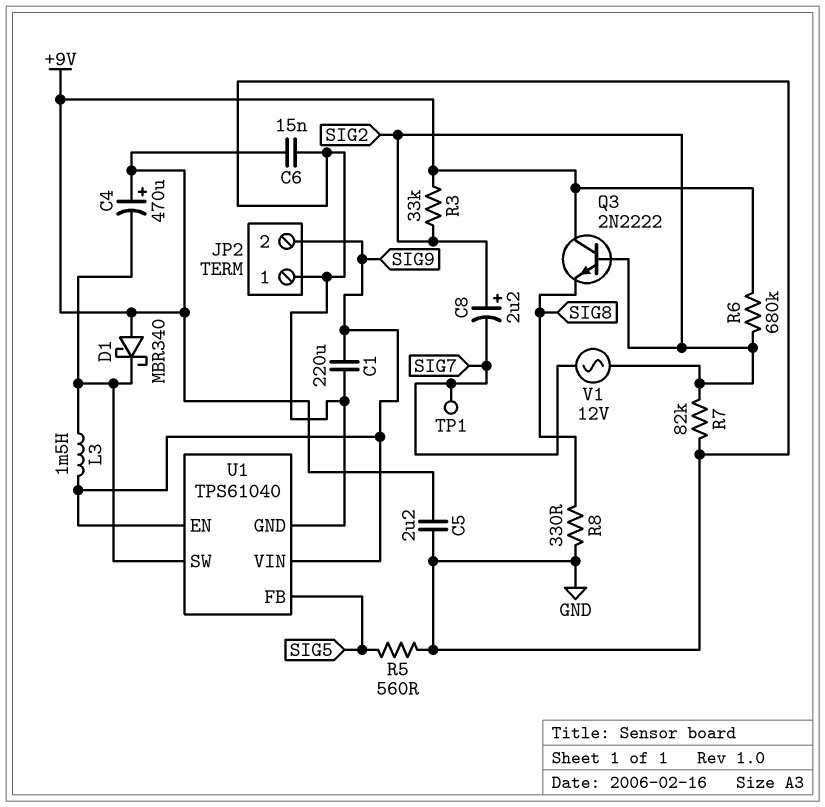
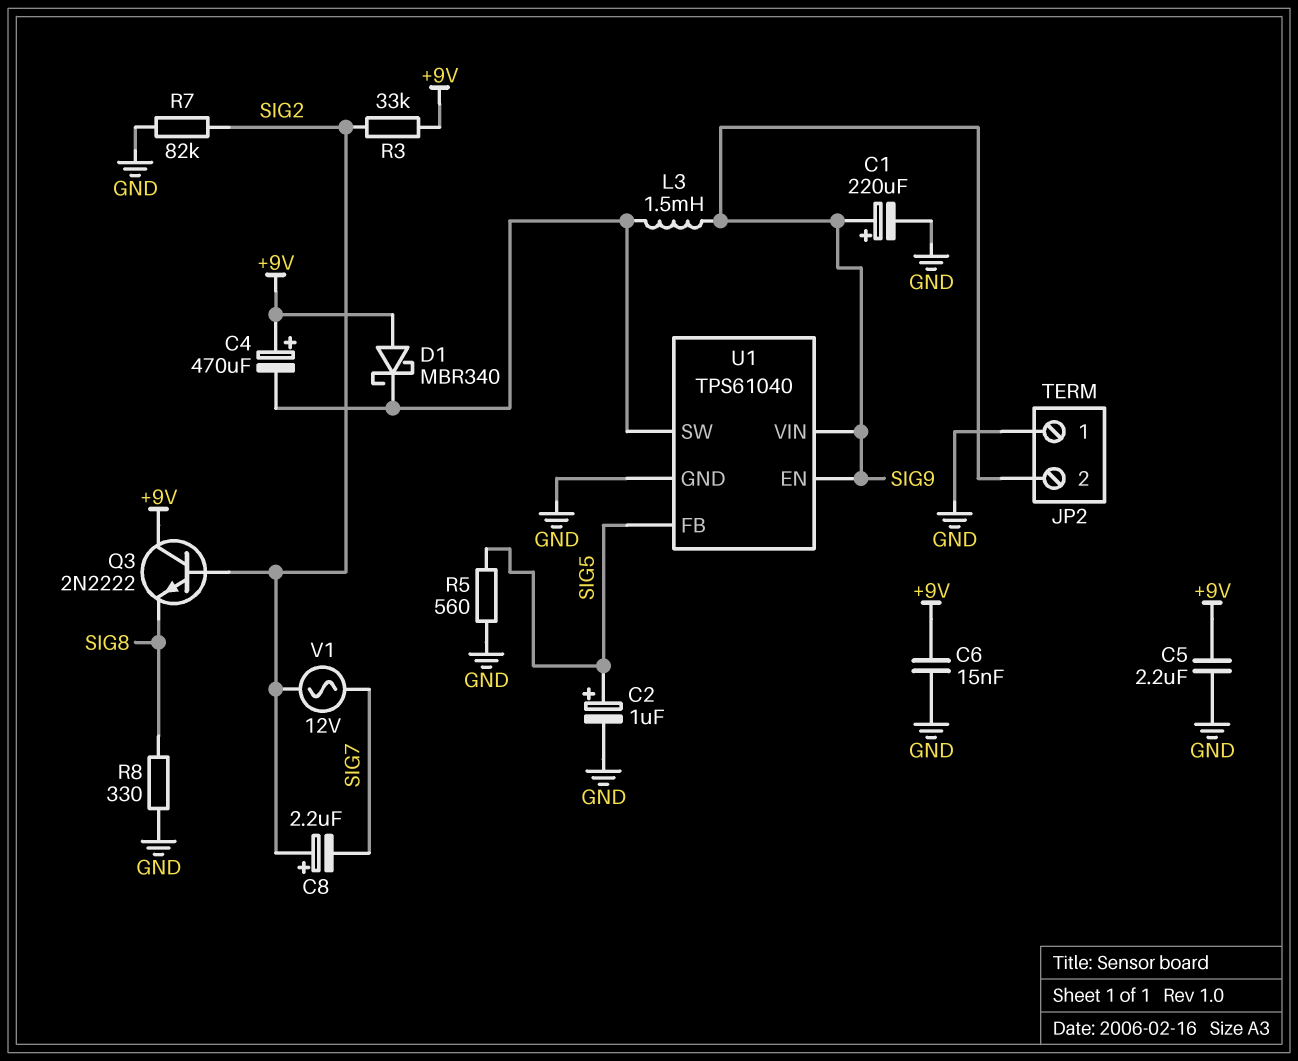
C1: 220uF (GND, SIG9) -> 220uF (plus SIG9, minus GND)
C2: none -> 1uF (plus SIG5, minus GND)
R6: 680k (+9V, SIG2) -> none
TP1: test point (SIG7) -> none

